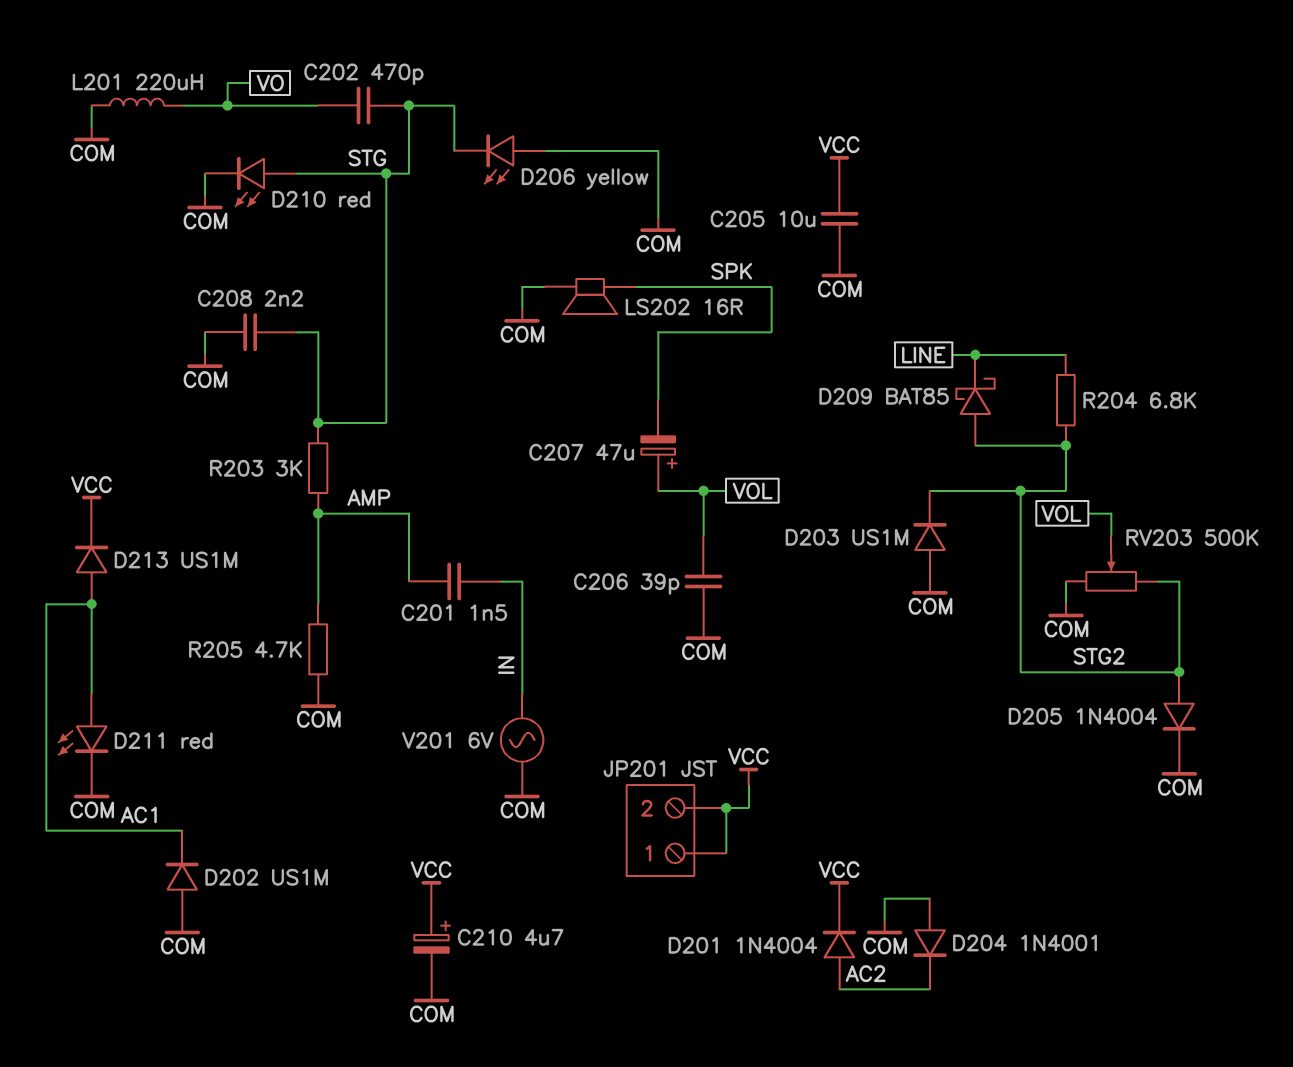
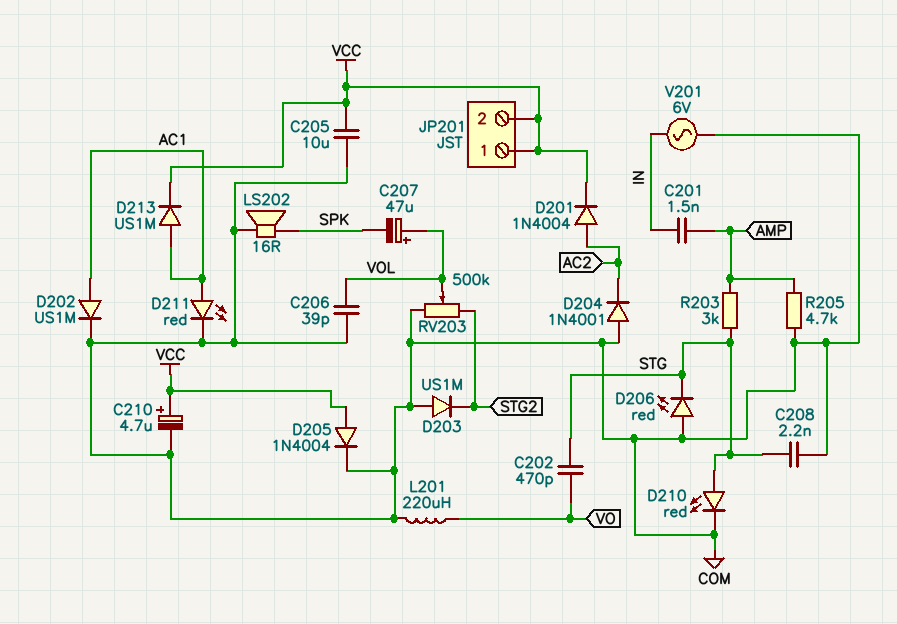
D202: diode US1M (A COM, K AC1) -> diode US1M (A AC1, K COM)
D205: diode 1N4004 (A STG2, K COM) -> diode 1N4004 (A VCC, K COM)
D206: LED yellow (A COM, K STG) -> LED red (A COM, K STG)
D209: schottky BAT85 (A STG2, K LINE) -> none
R204: 6.8k (LINE, STG2) -> none

